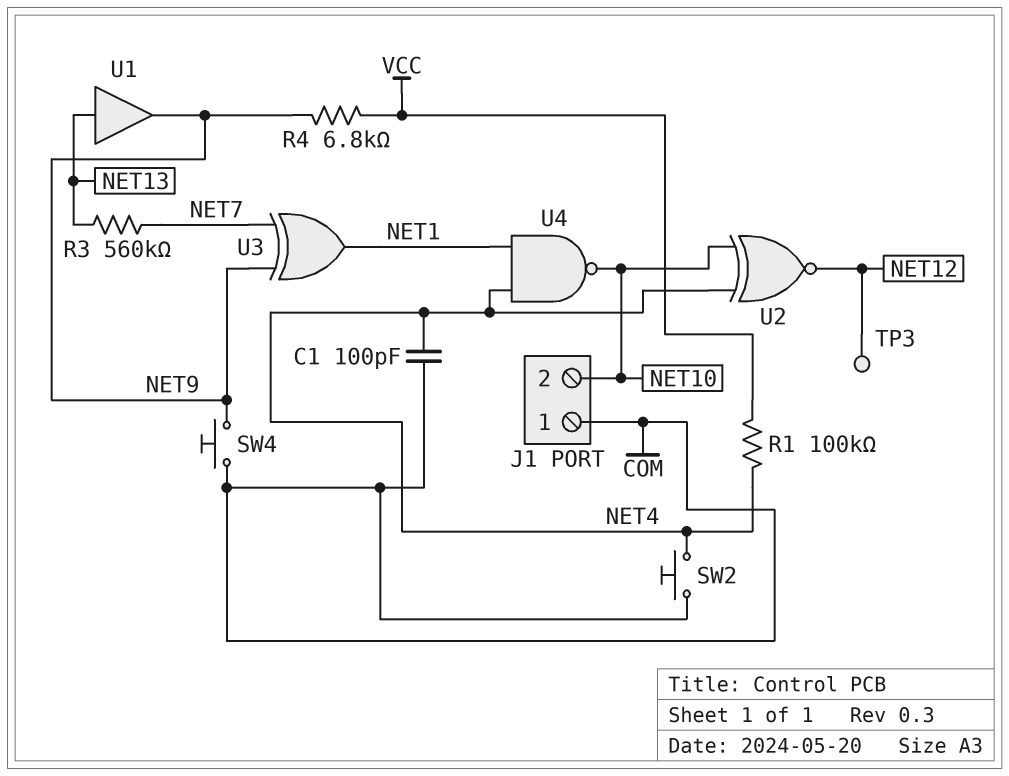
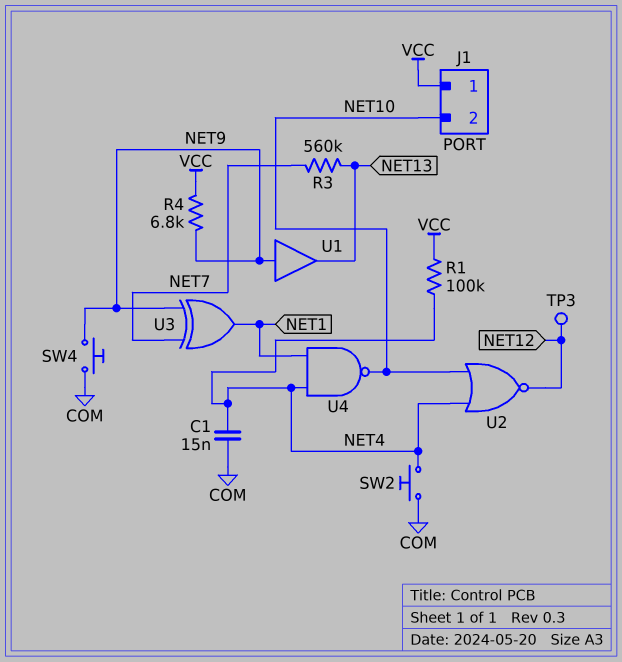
C1: 100pF (COM, NET4) -> 15nF (COM, NET4)
J1 pin 1: COM -> VCC
U1: buffer (in NET13, out NET9) -> buffer (in NET9, out NET13)
U2: XNOR (in NET4, in NET10, out NET12) -> NOR (in NET4, in NET10, out NET12)

